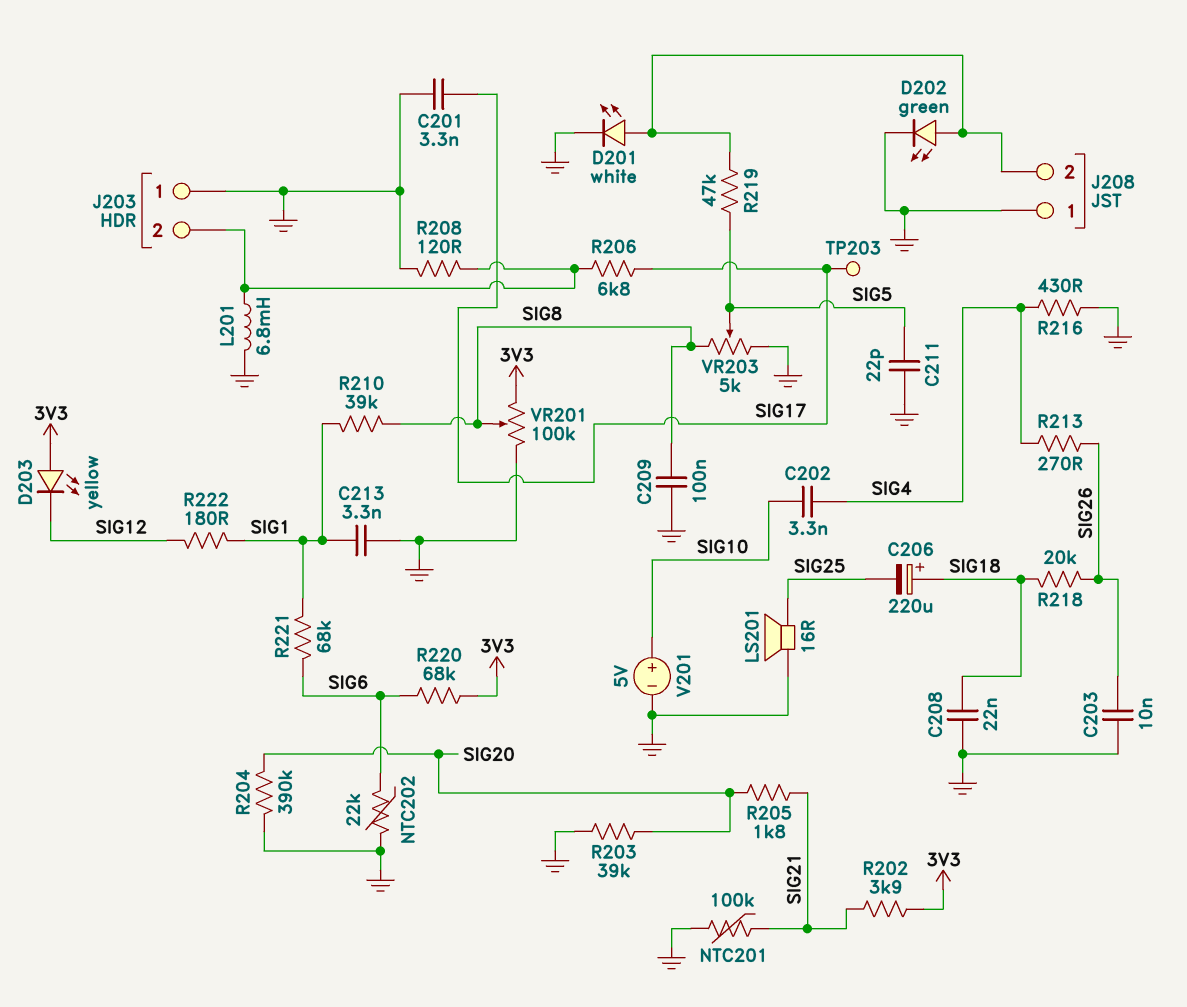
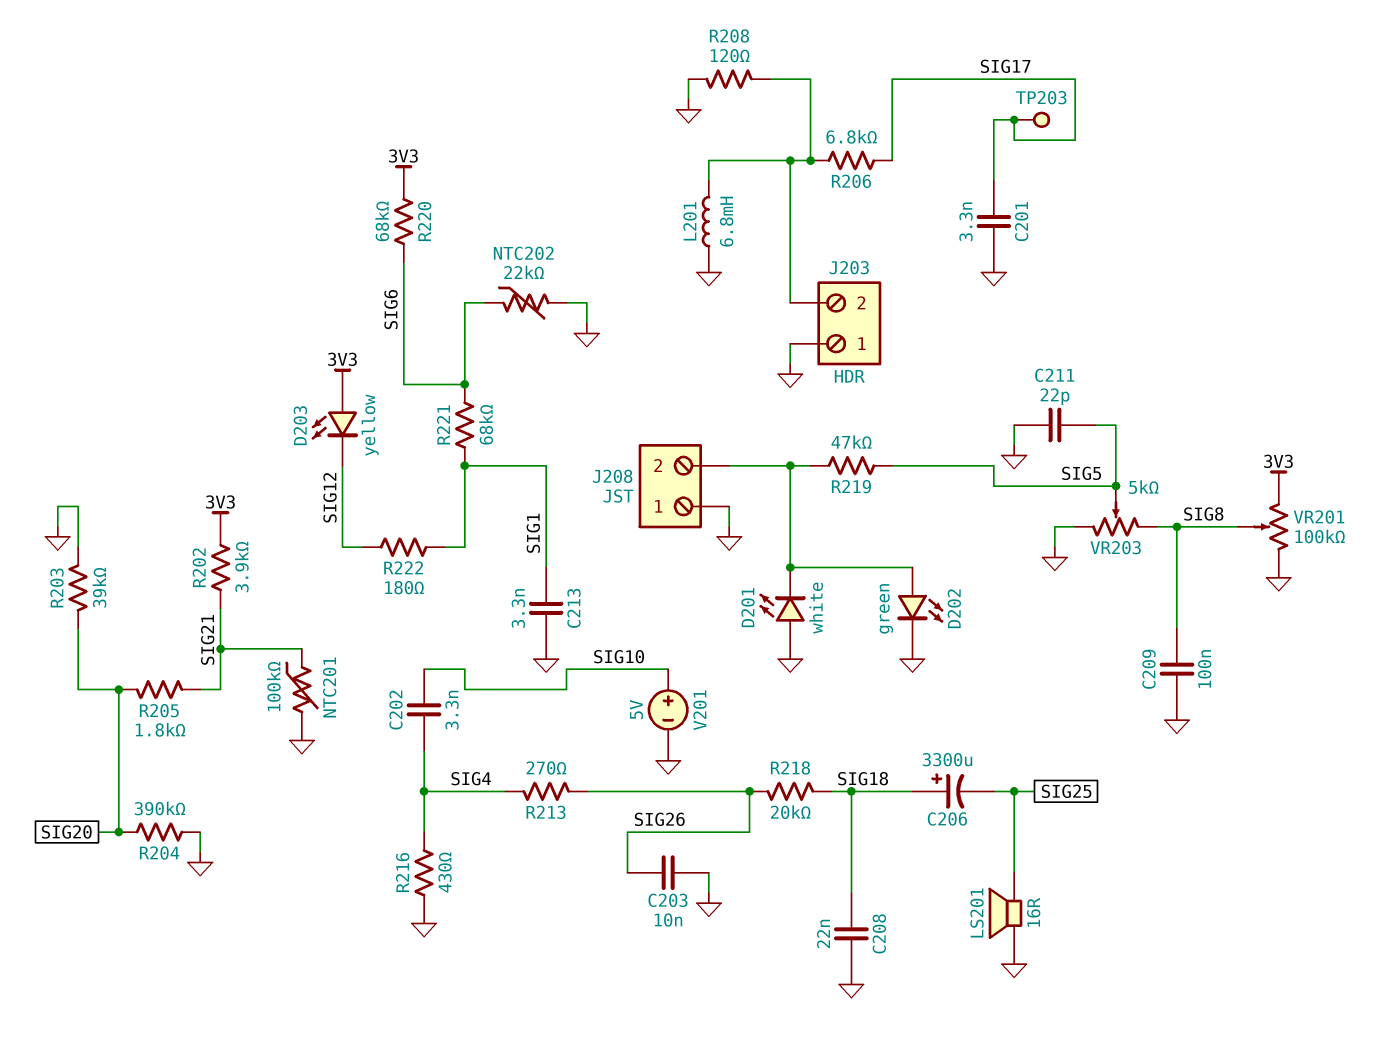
C206: 220uF (plus SIG18, minus SIG25) -> 3300uF (plus SIG18, minus SIG25)
D201: LED white (A J208/2, K GND) -> LED white (A GND, K J208/2)
R210: 39k (SIG1, SIG8) -> none

